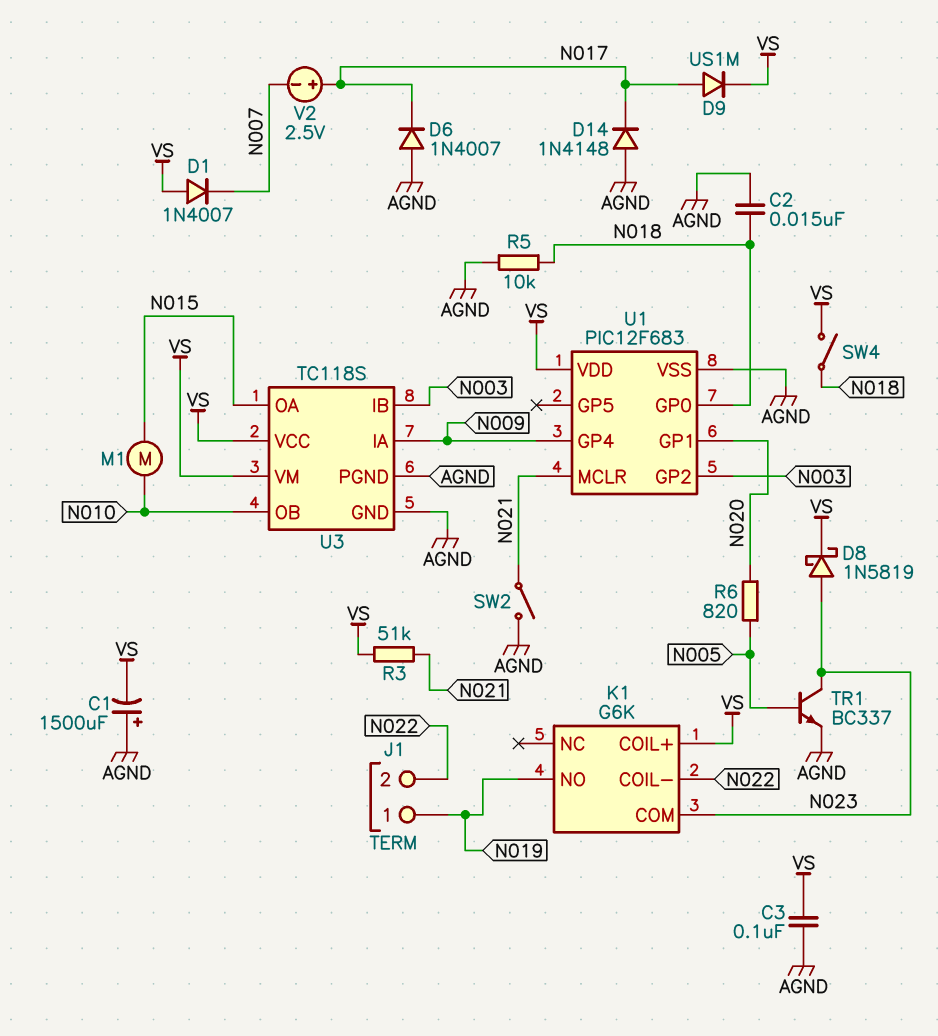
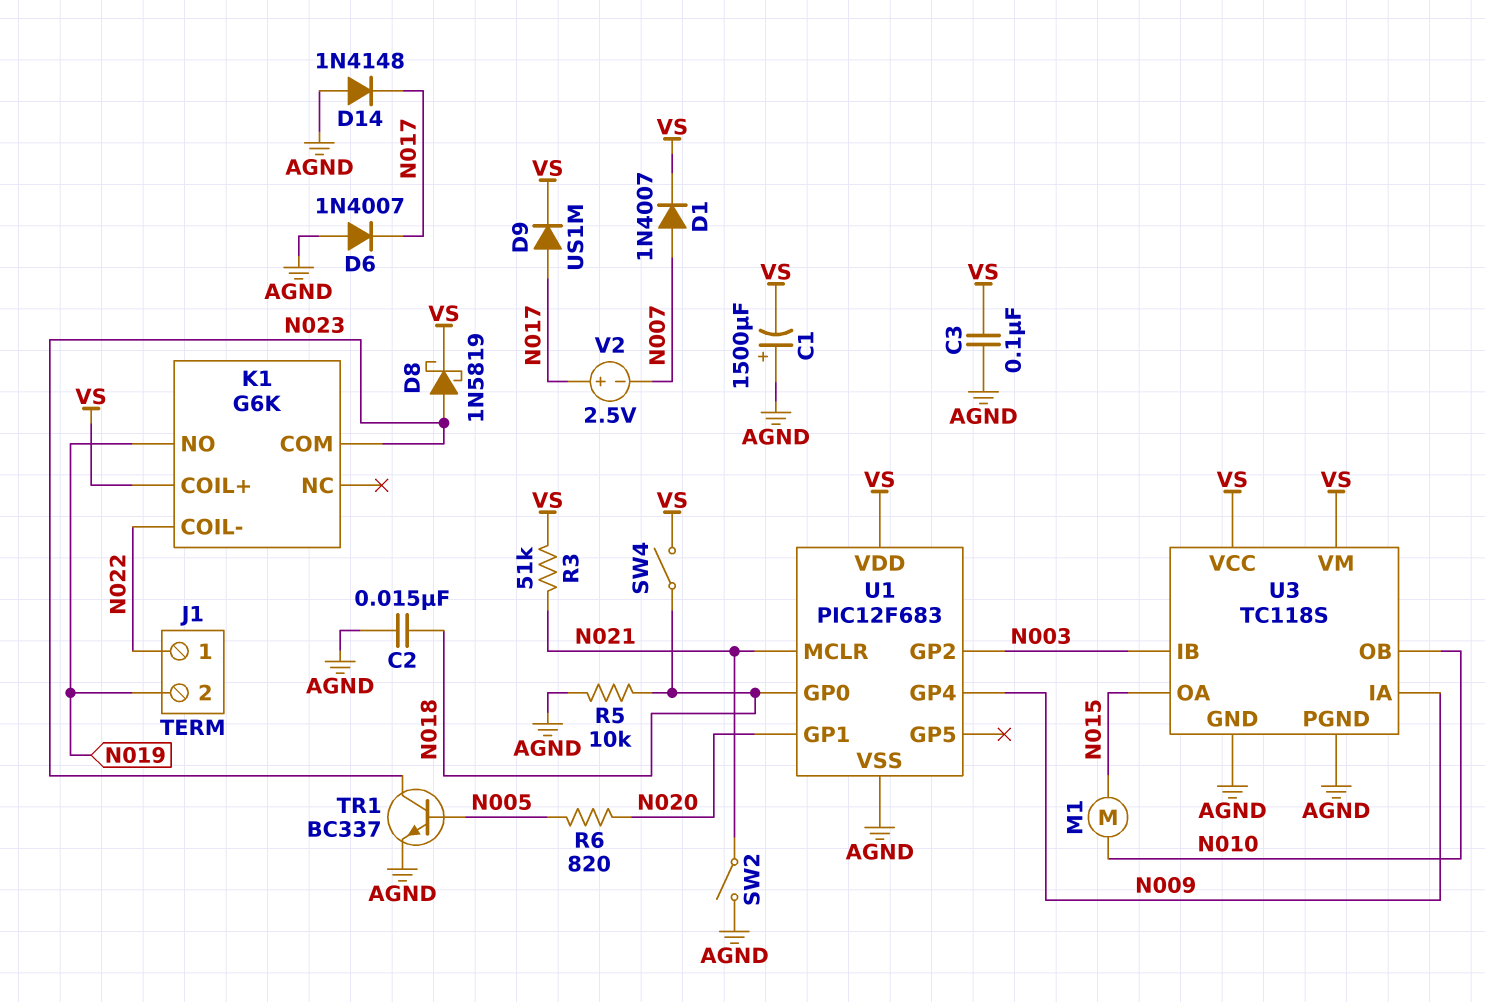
D1: diode 1N4007 (A VS, K N007) -> diode 1N4007 (A N007, K VS)
J1 pin 1: N019 -> N022
J1 pin 2: N022 -> N019

